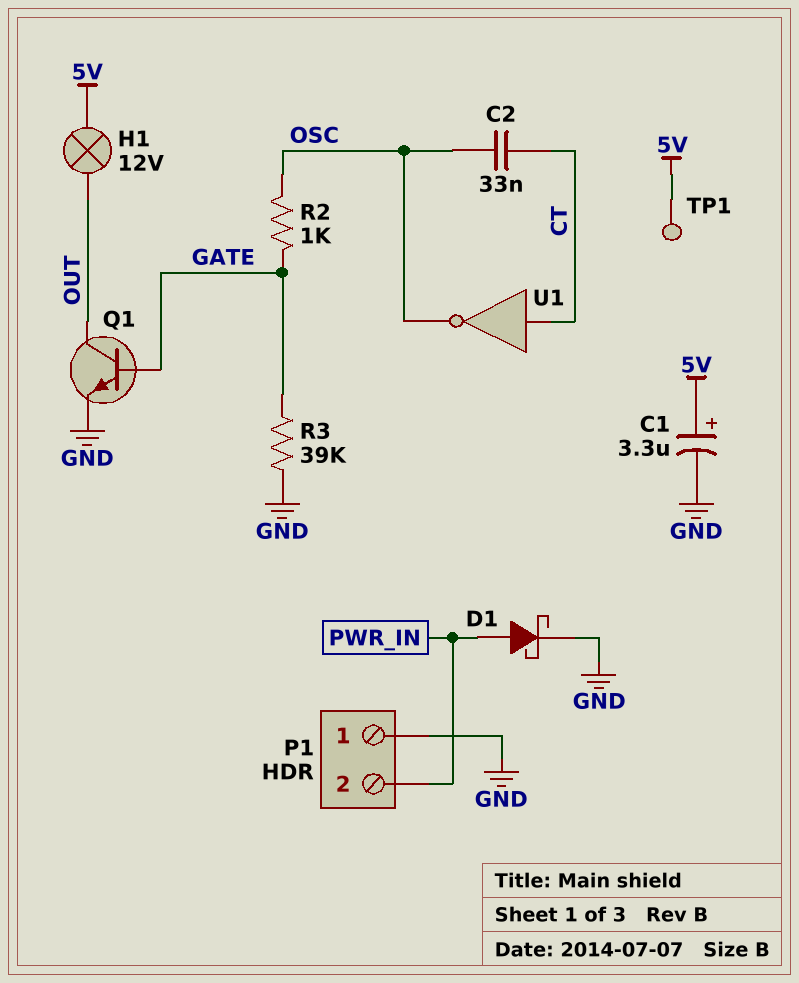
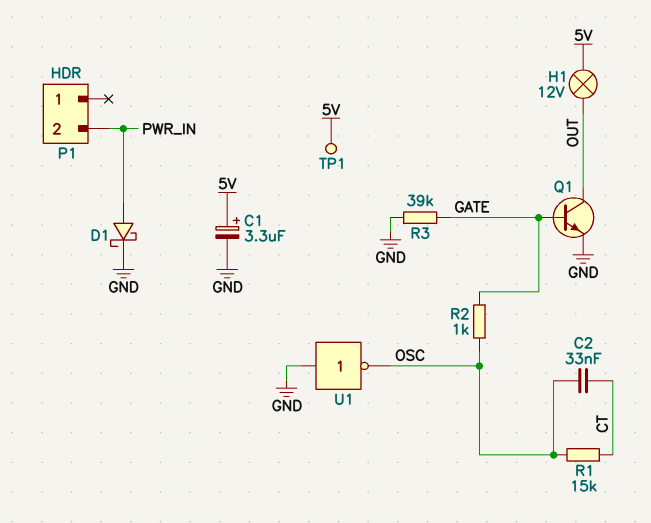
P1 pin 1: GND -> none
R1: none -> 15k (CT, OSC)
U1: NOT (in CT, out OSC) -> NOT (in GND, out OSC)

